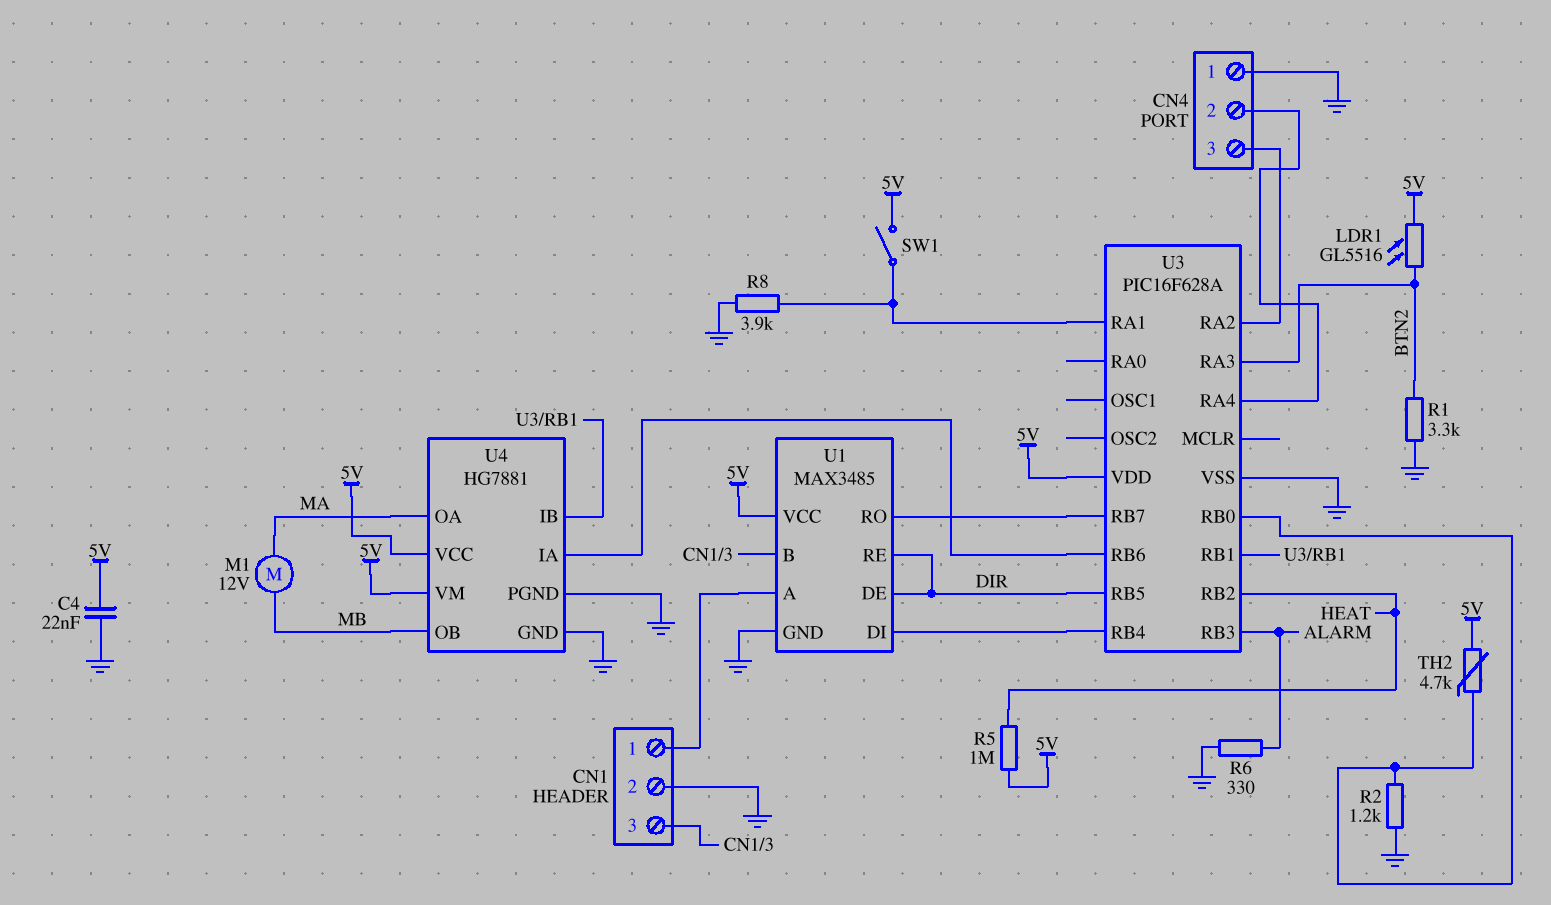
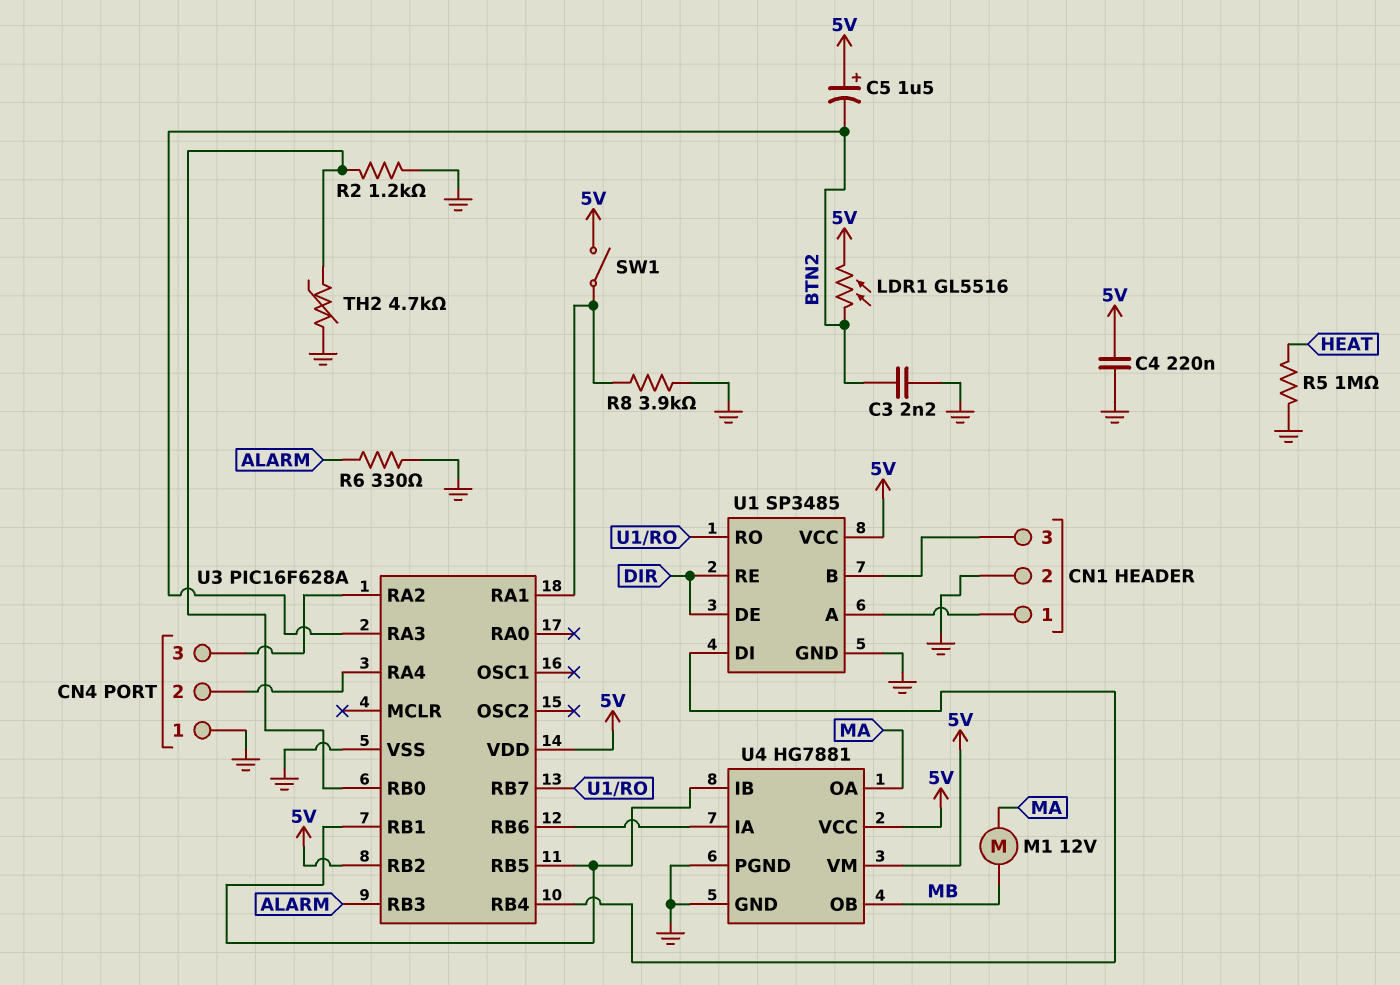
C3: none -> 2.2nF (BTN2, GND)
C4: 22nF (5V, GND) -> 220nF (5V, GND)
C5: none -> 1.5uF (plus 5V, minus BTN2)
R1: 3.3k (BTN2, GND) -> none
R5: 1M (5V, HEAT) -> 1M (GND, HEAT)
TH2: 4.7k (5V, U3/RB0) -> 4.7k (GND, U3/RB0)
U1: MAX3485 -> SP3485
U3 pin RB2: HEAT -> 5V
U3 pin RB5: DIR -> U3/RB1

